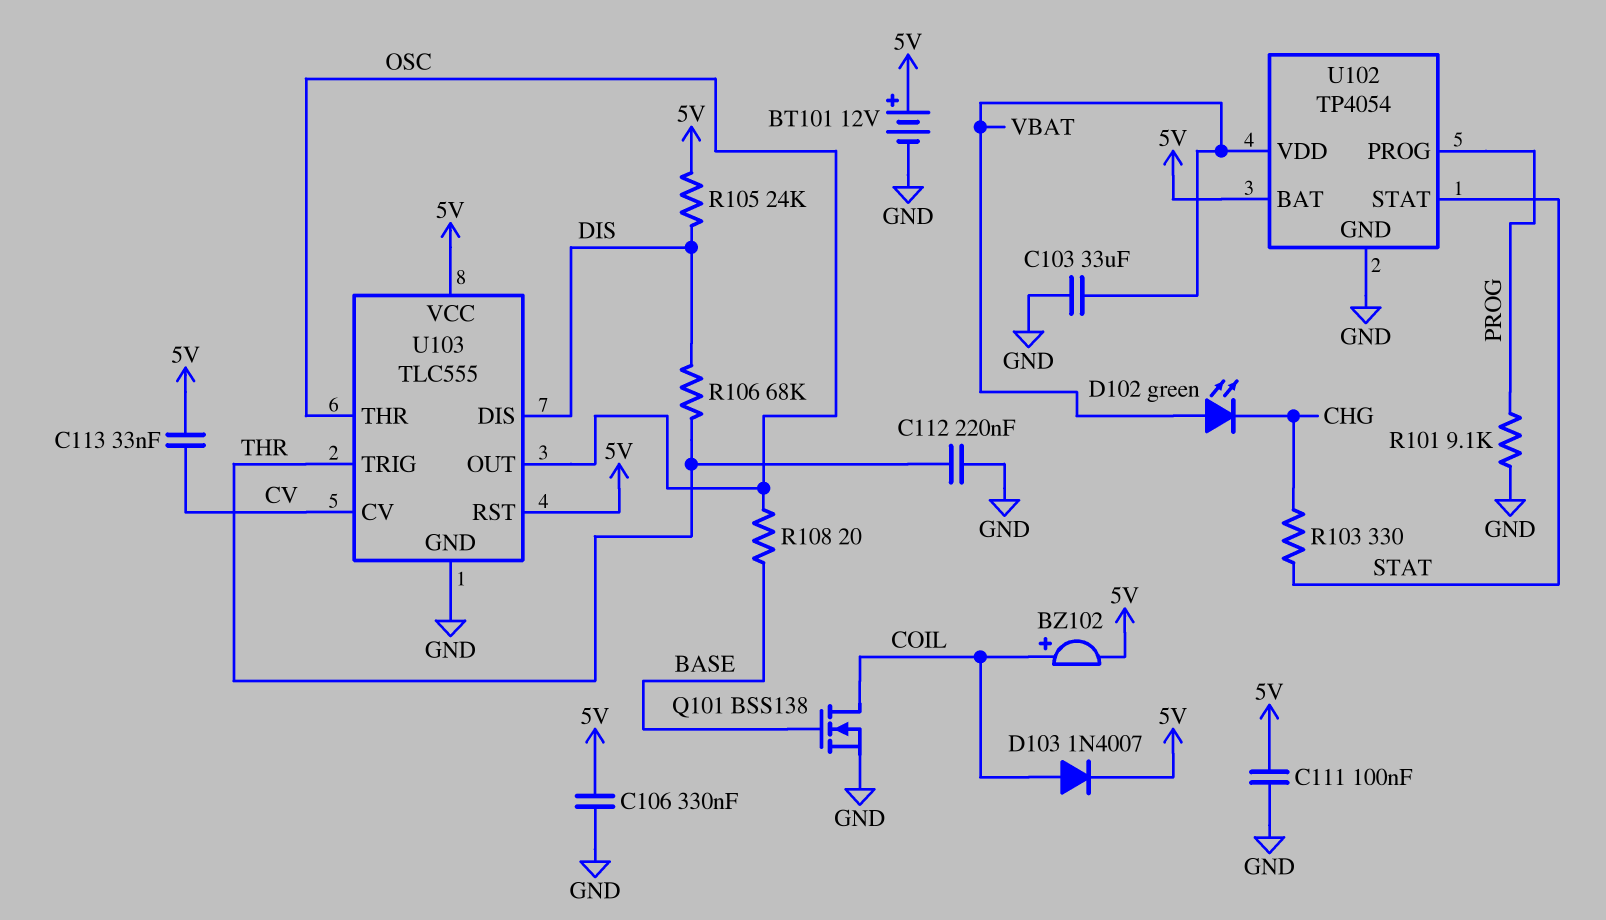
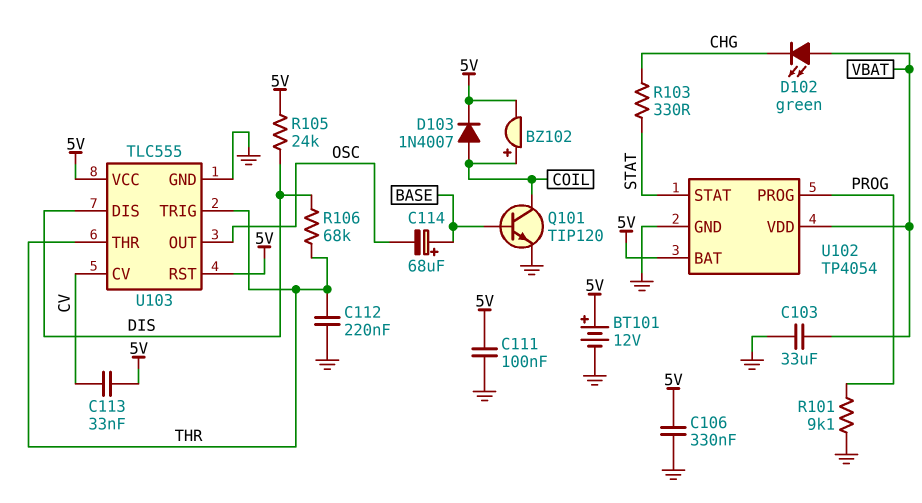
C114: none -> 68uF (plus BASE, minus OSC)
Q101: NMOS BSS138 (G BASE, D COIL, S GND) -> NPN TIP120 (B BASE, C COIL, E GND)
R108: 20 (BASE, OSC) -> none
U103 pin THR: OSC -> THR

